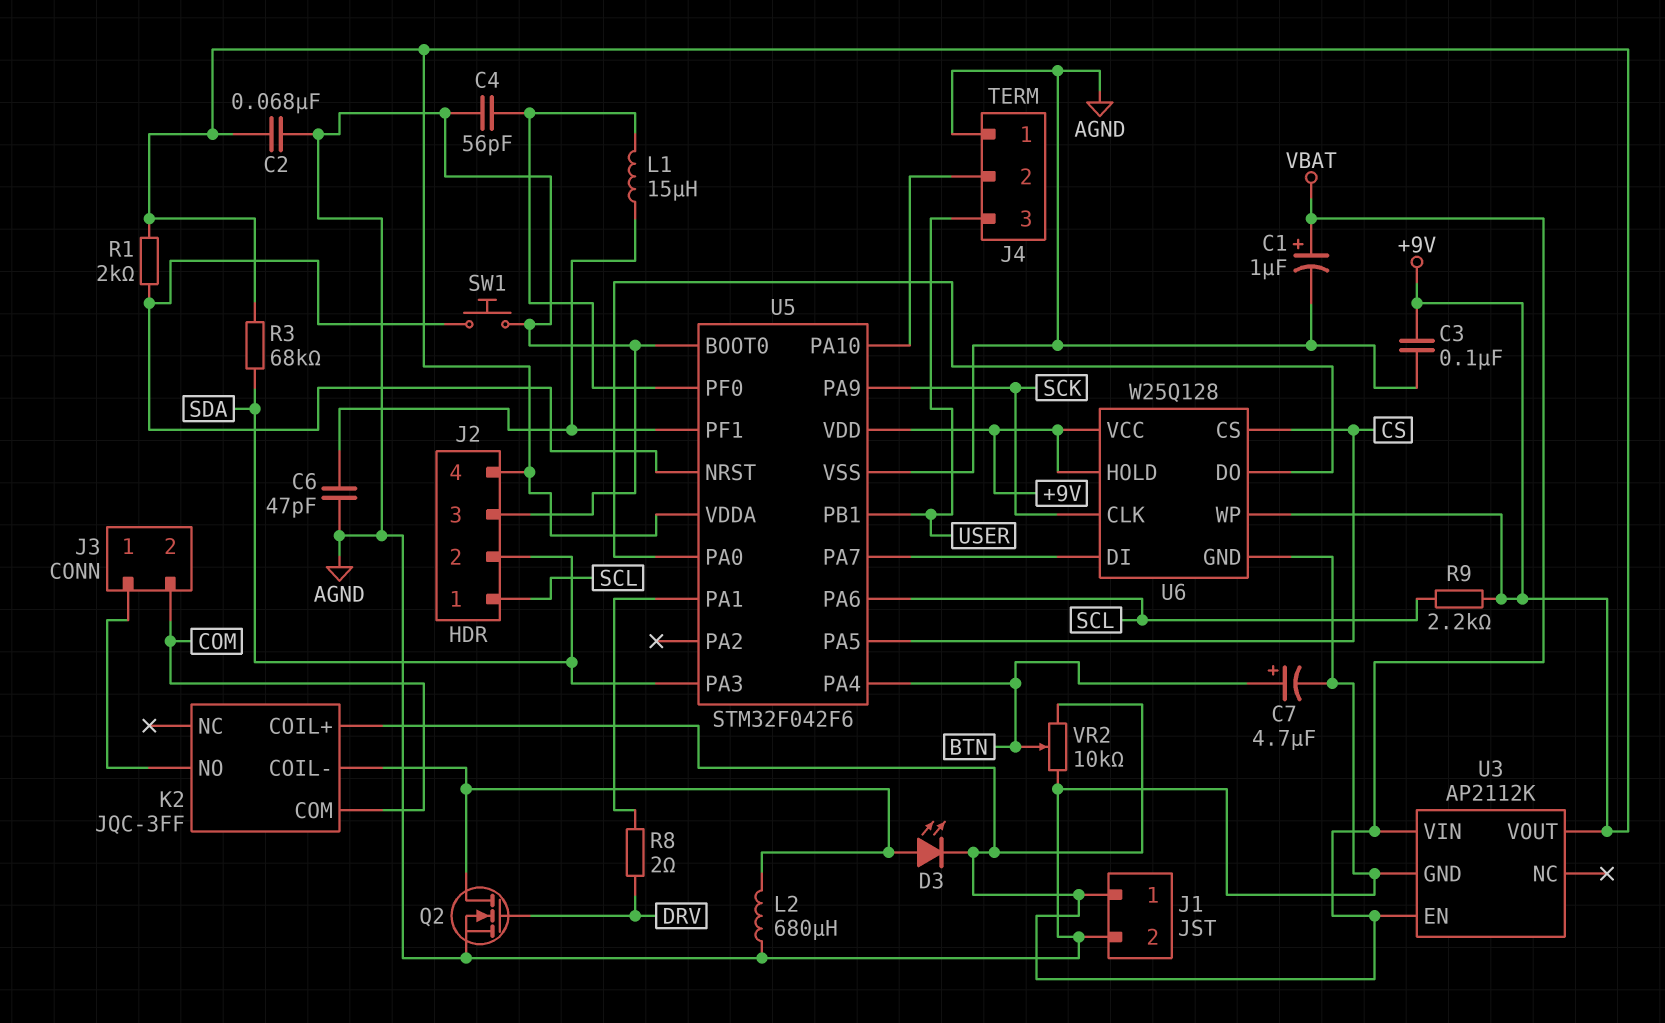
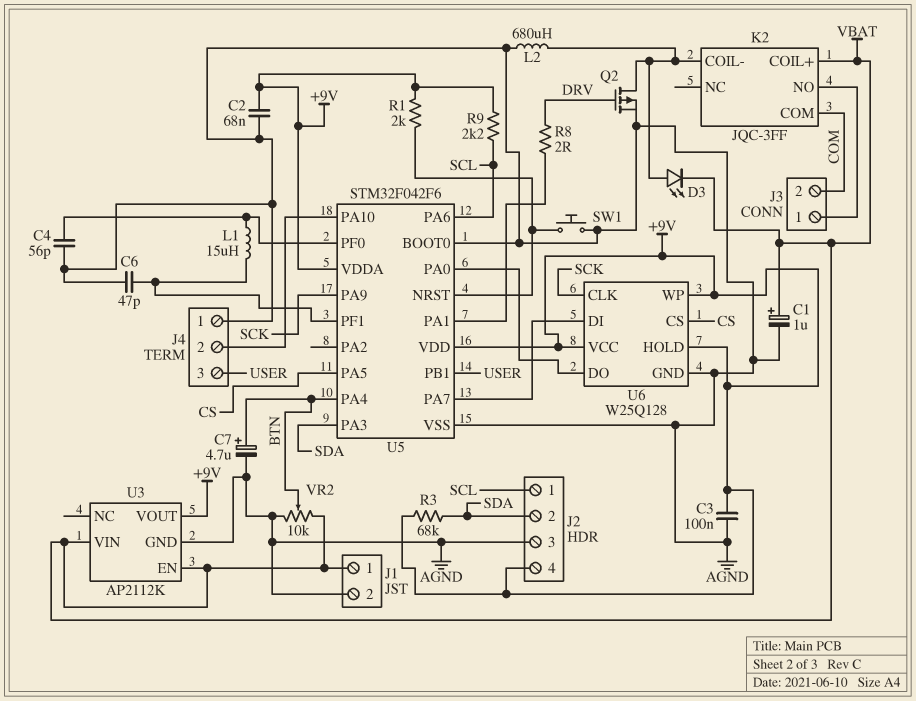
Q2: NMOS (G DRV, D K2/COIL-, S AGND) -> PMOS (G DRV, D K2/COIL-, S AGND)

